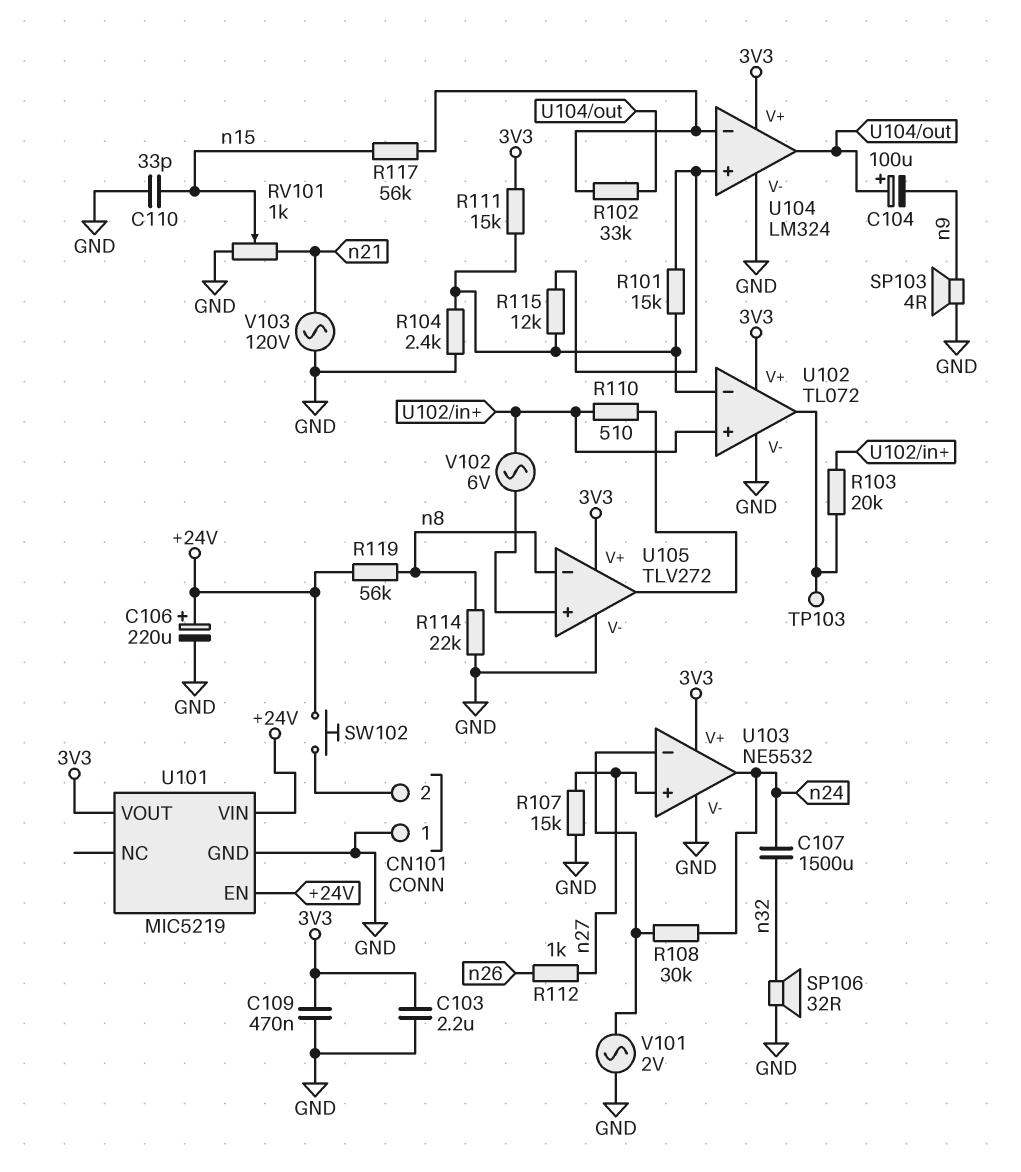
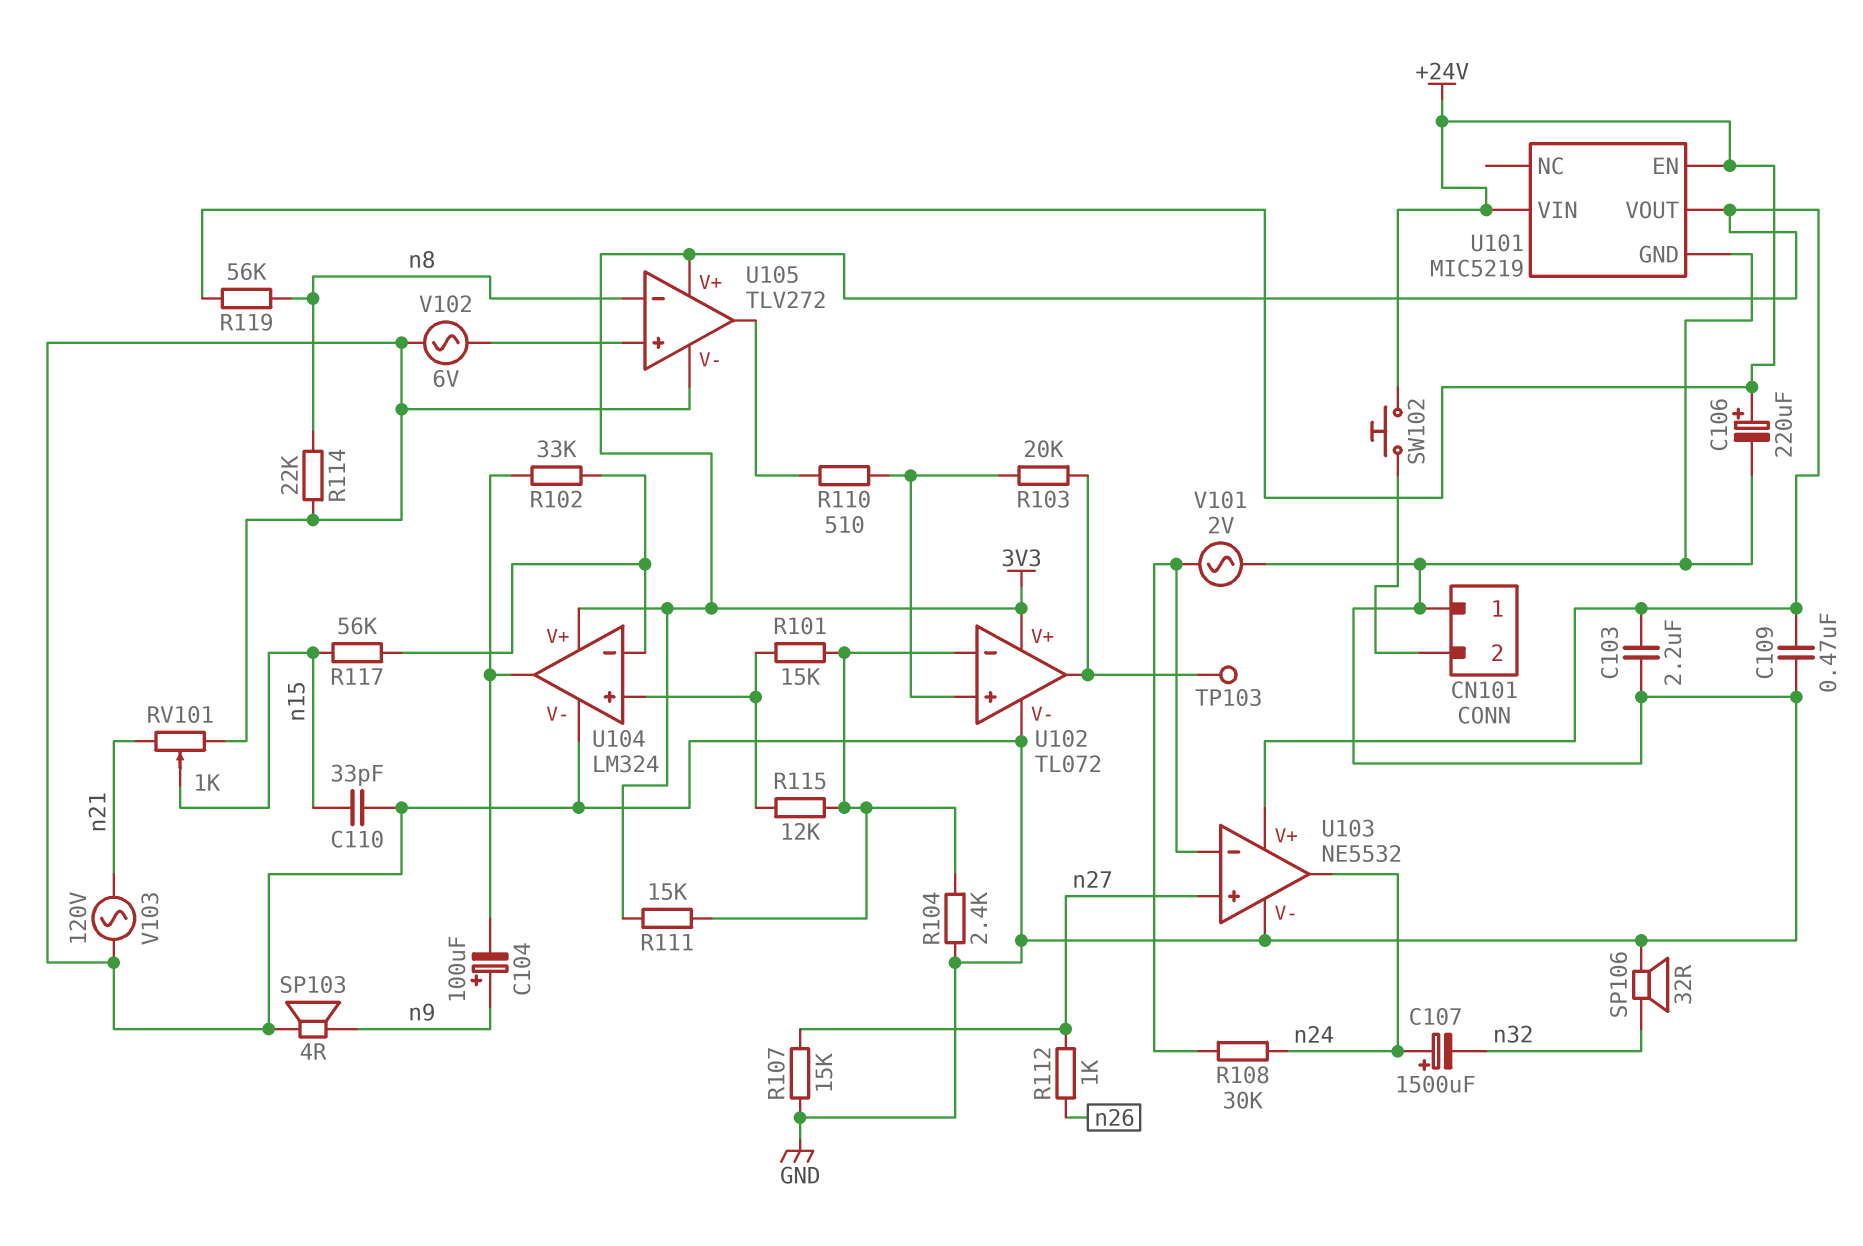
C104: 100uF (plus U104/out, minus n9) -> 100uF (plus n9, minus U104/out)
C107: 1500uF (n24, n32) -> 1500uF (plus n24, minus n32)
V102: AC 6V (U102/in+, U105/in+) -> AC 6V (GND, U105/in+)

